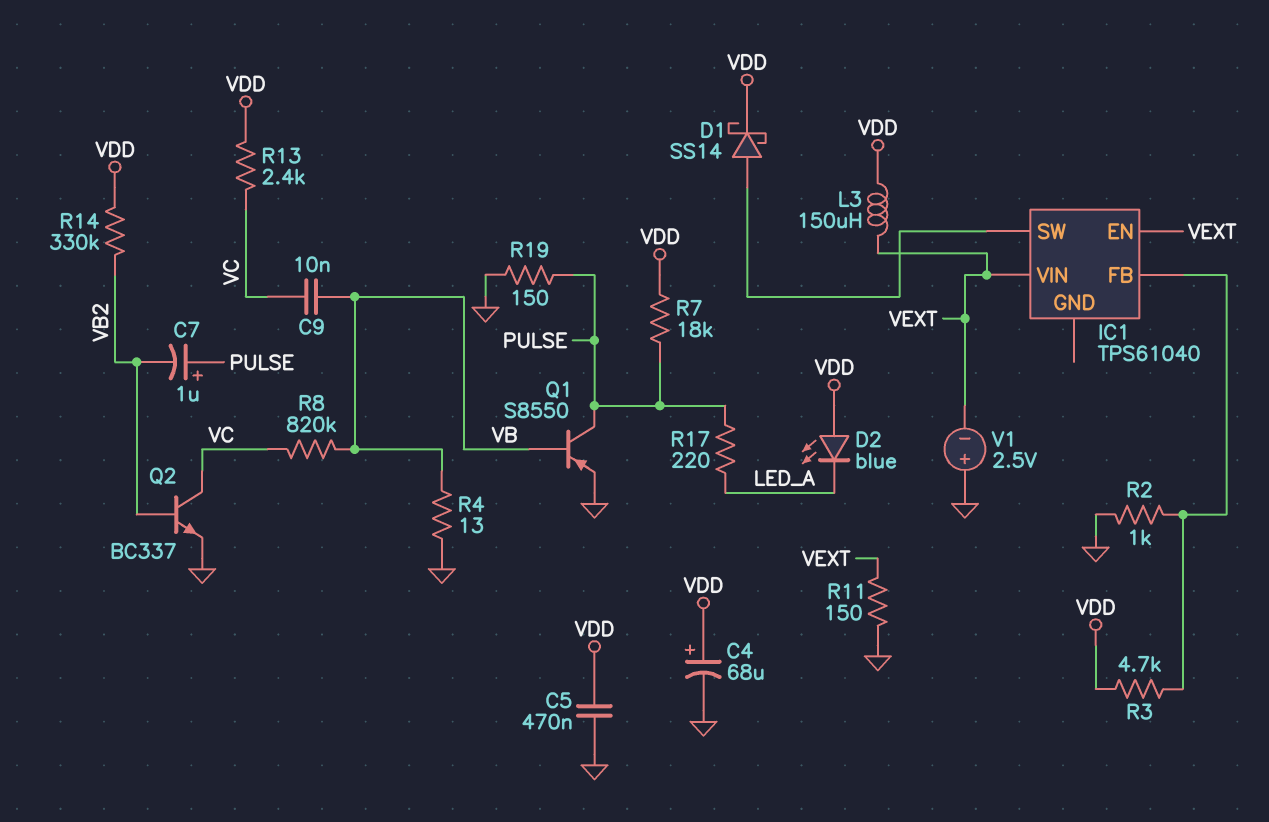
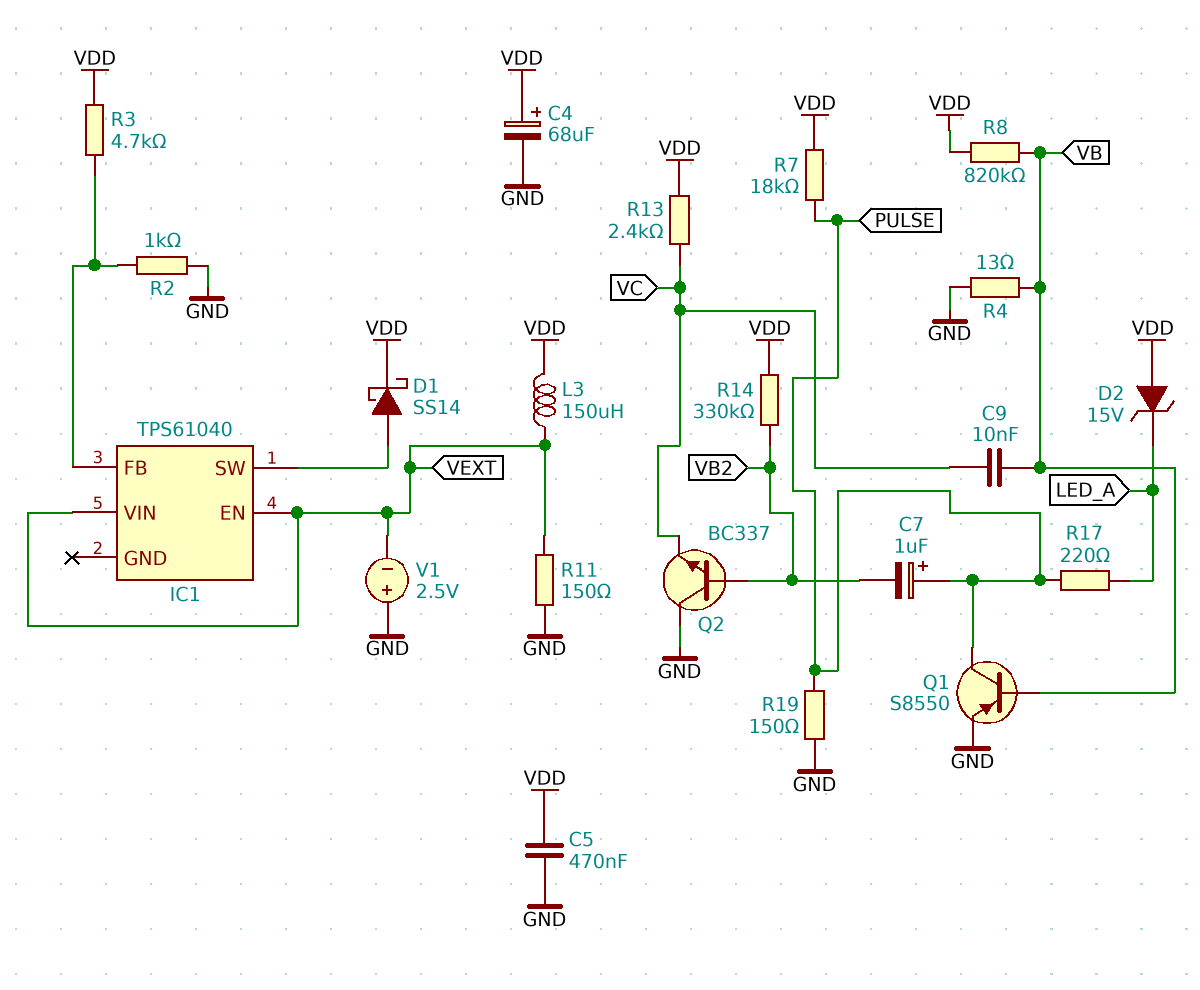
D2: LED blue (A VDD, K LED_A) -> zener 15V (A VDD, K LED_A)
Q2: NPN BC337 (B VB2, C VC, E GND) -> NPN BC337 (B VB2, C GND, E VC)
R8: 820k (VB, VC) -> 820k (VB, VDD)

